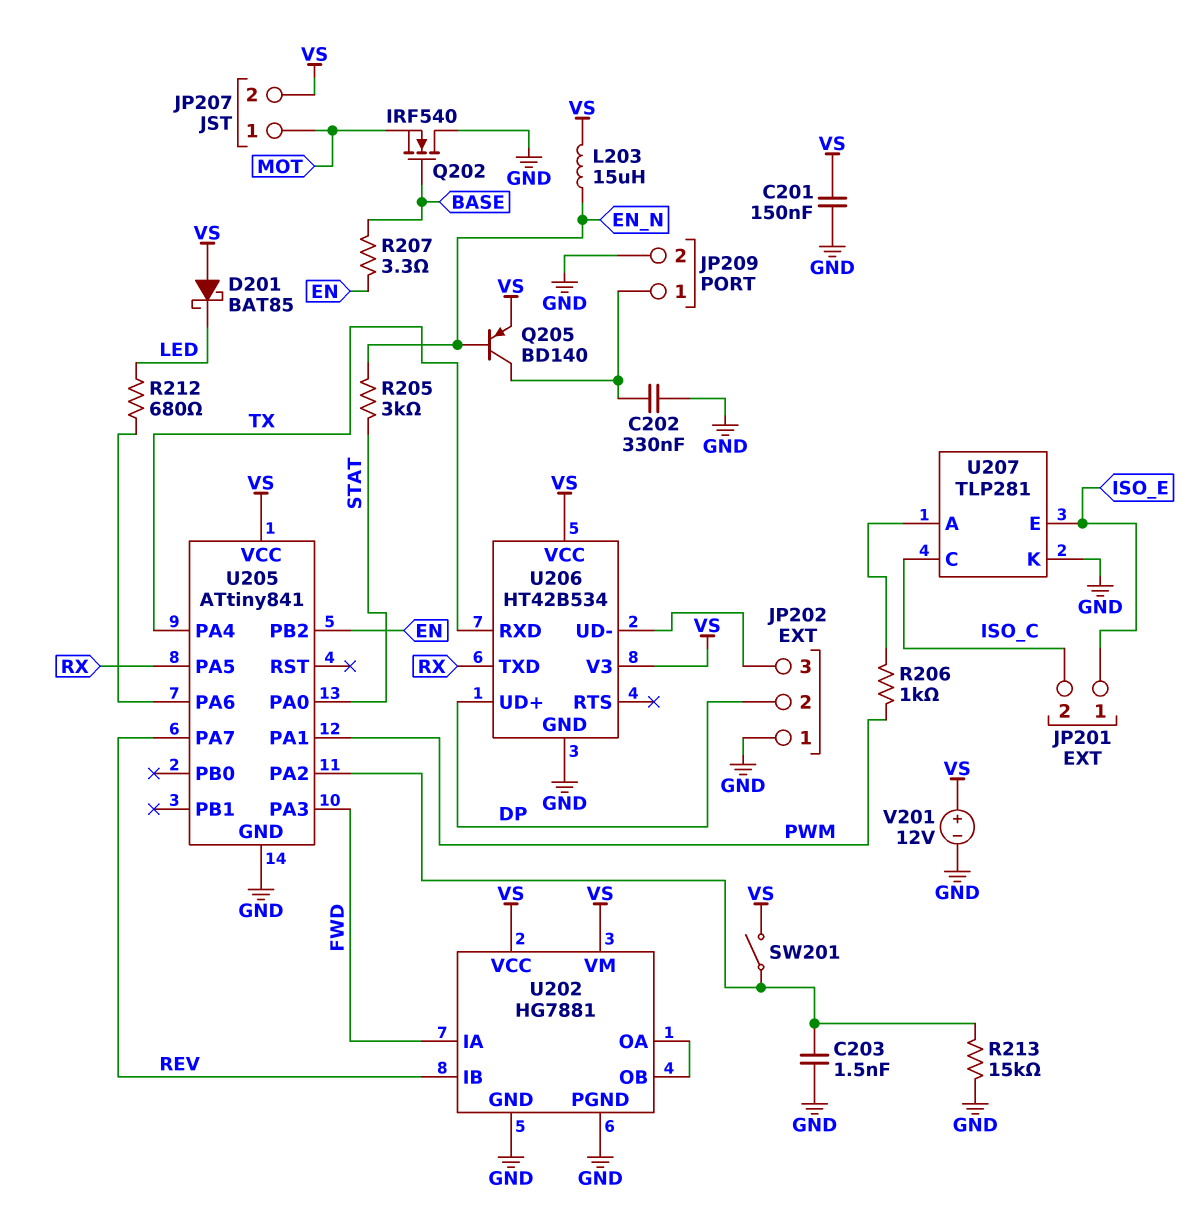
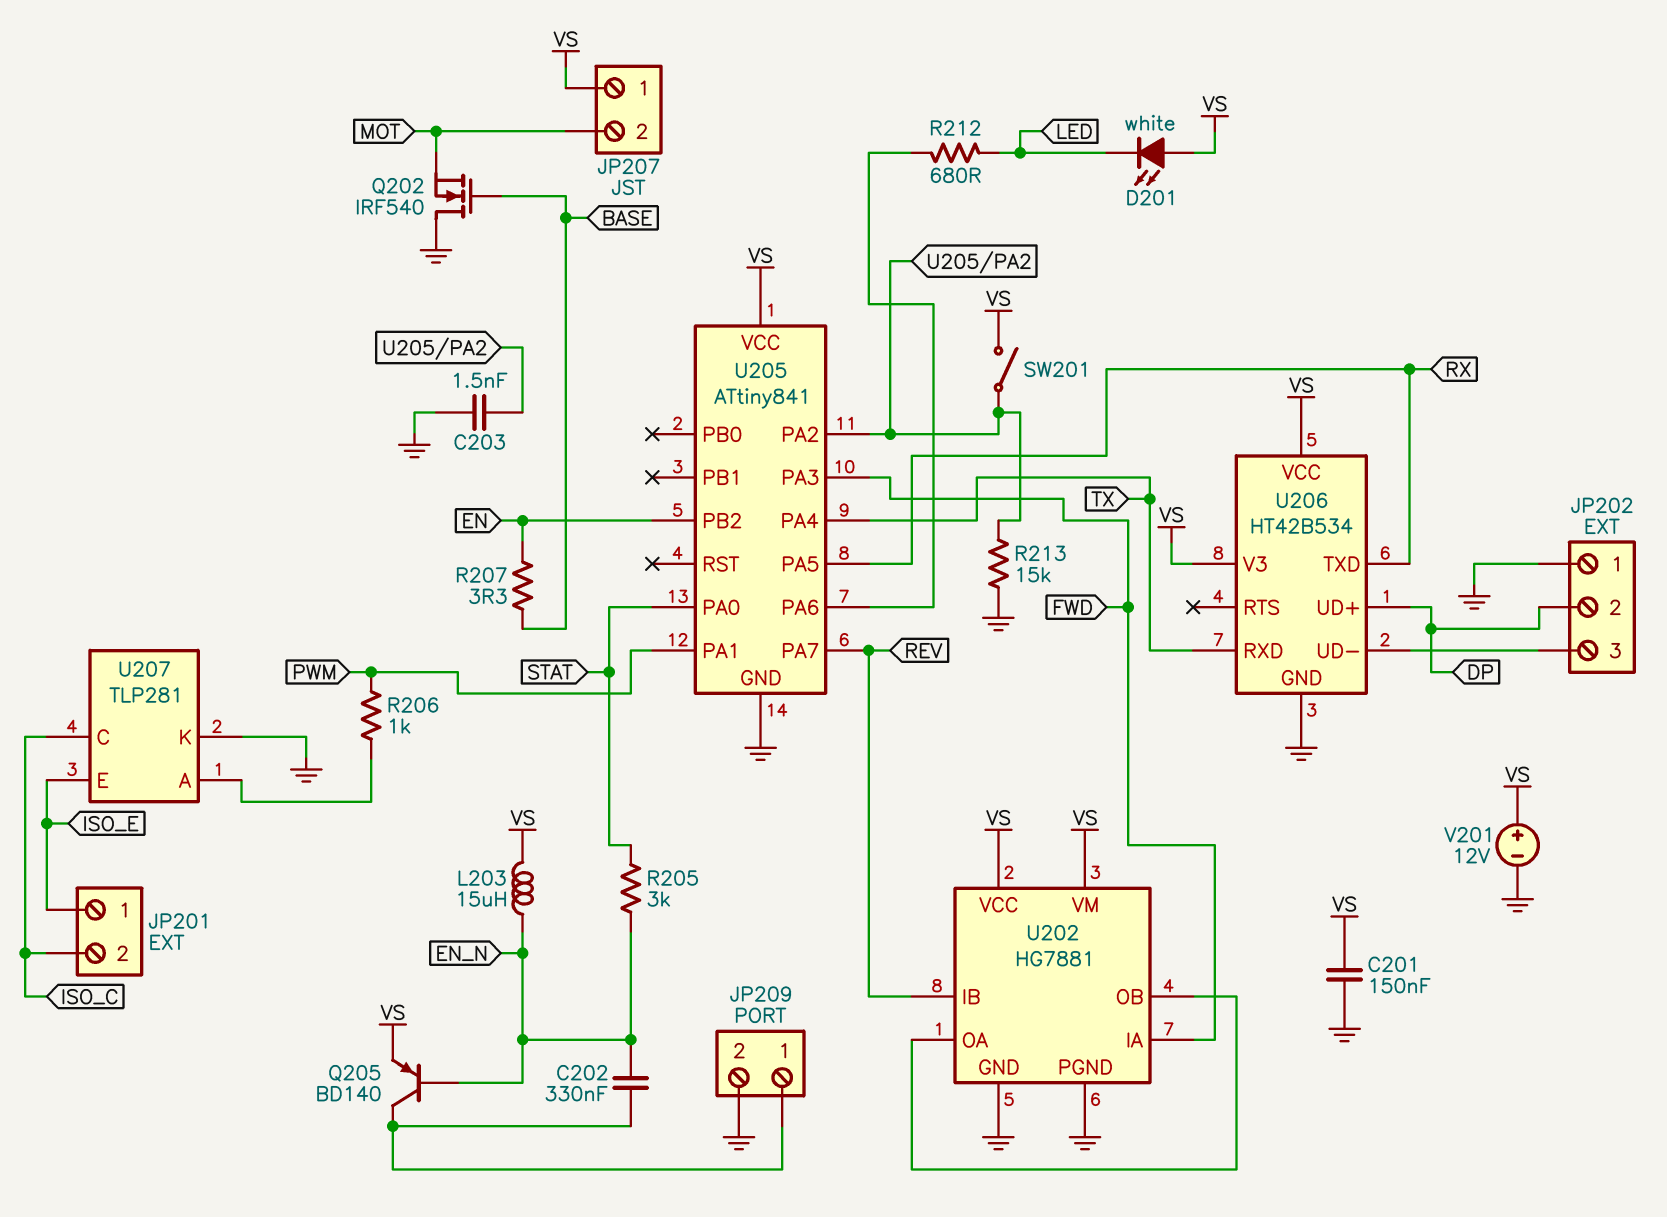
C202: 330nF (GND, JP209/1) -> 330nF (EN_N, JP209/1)
D201: schottky BAT85 (A VS, K LED) -> LED white (A VS, K LED)
JP207 pin 1: MOT -> VS
JP207 pin 2: VS -> MOT

